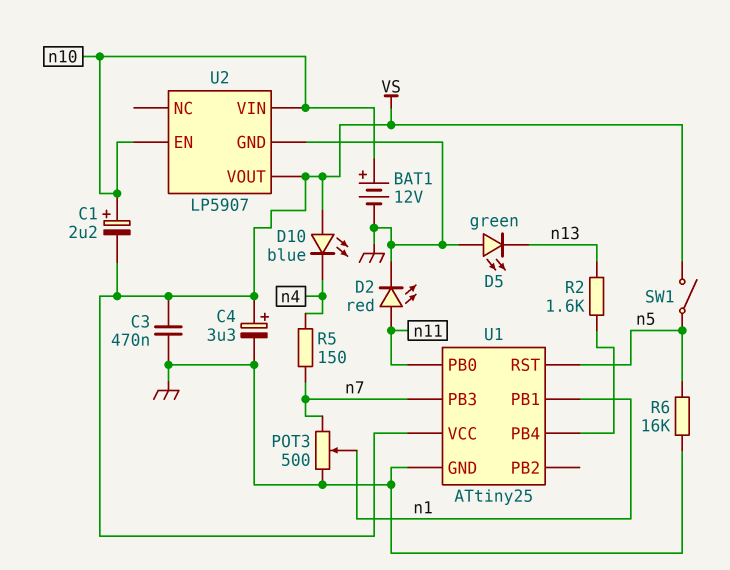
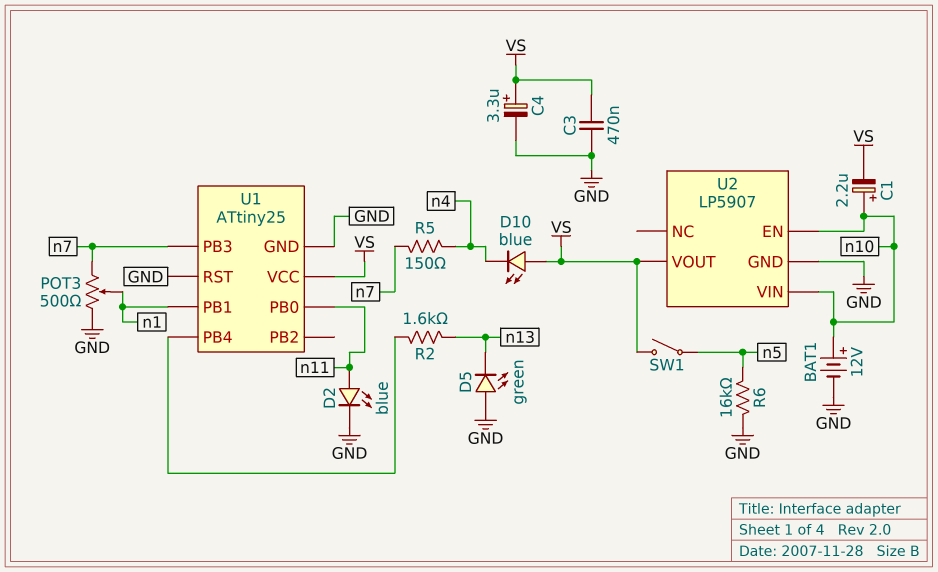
D2: LED red (A n11, K GND) -> LED blue (A n11, K GND)
U1 pin RST: n5 -> GND

